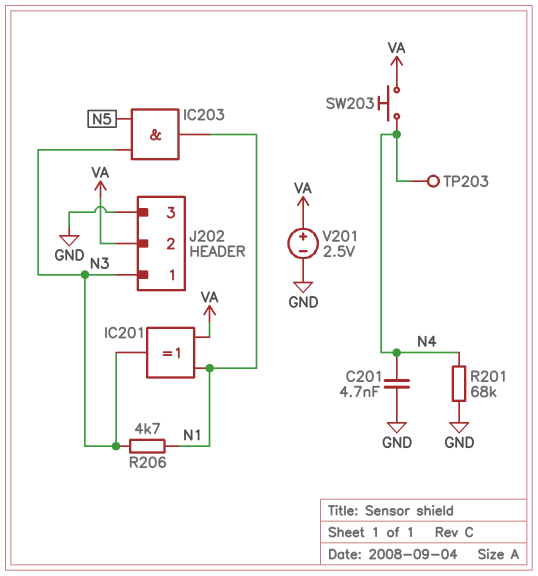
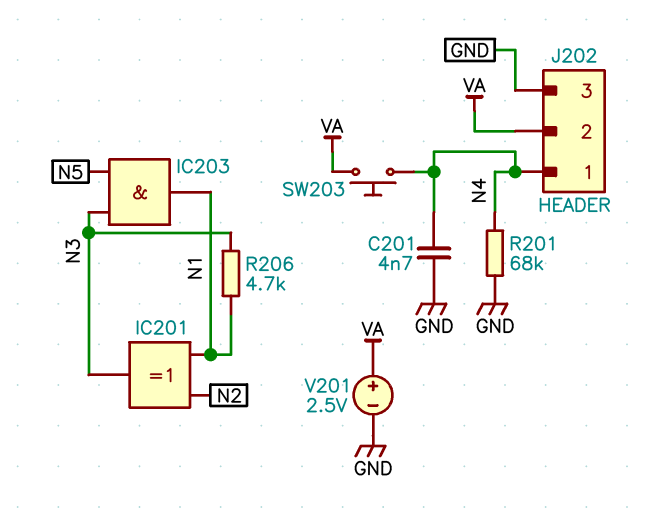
IC201: XOR (in N1, in VA, out N3) -> XOR (in N1, in N2, out N3)
J202 pin 1: N3 -> N4
TP203: test point (N4) -> none

